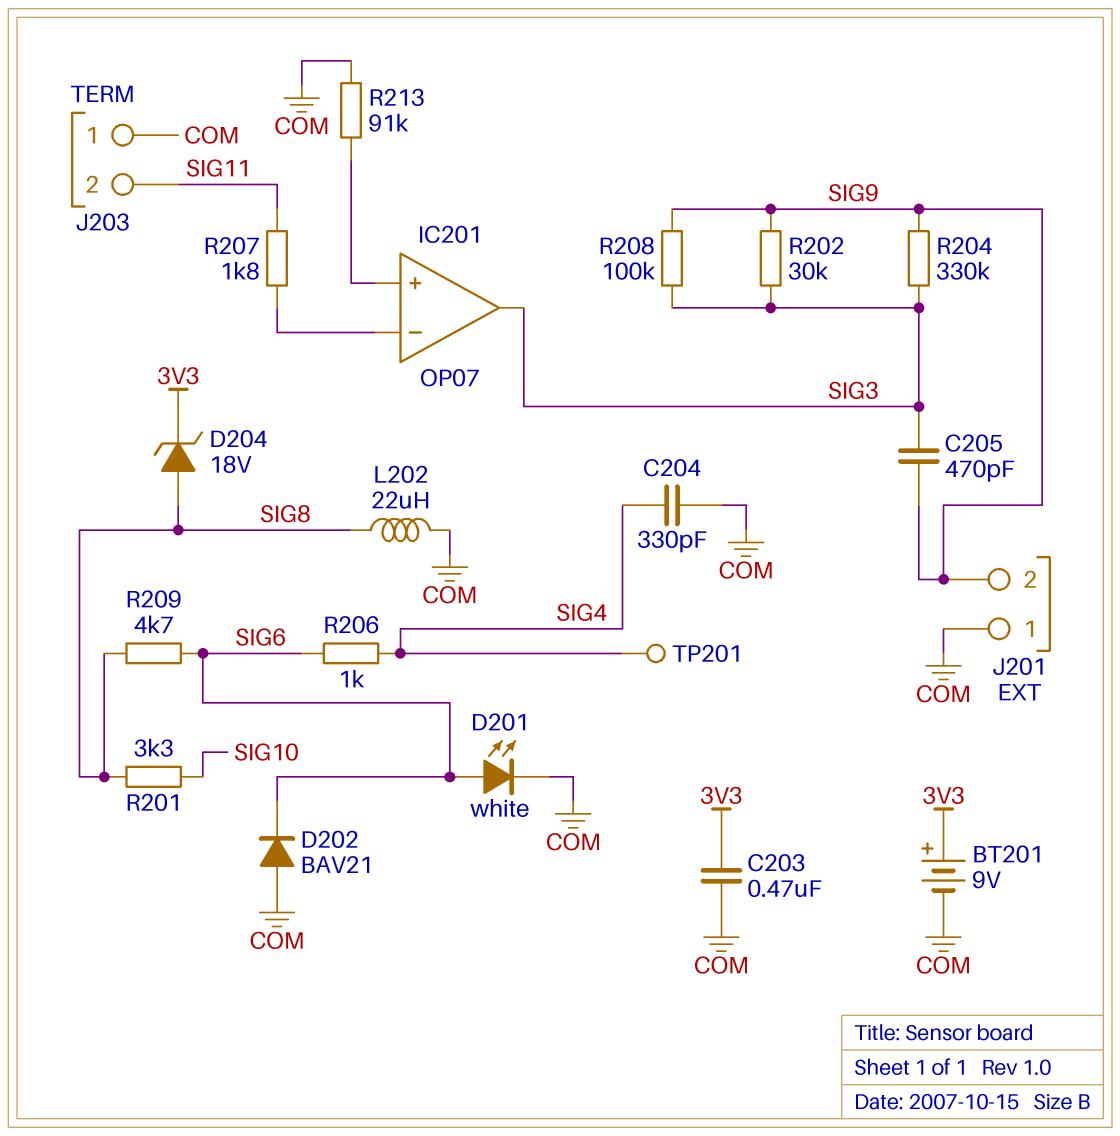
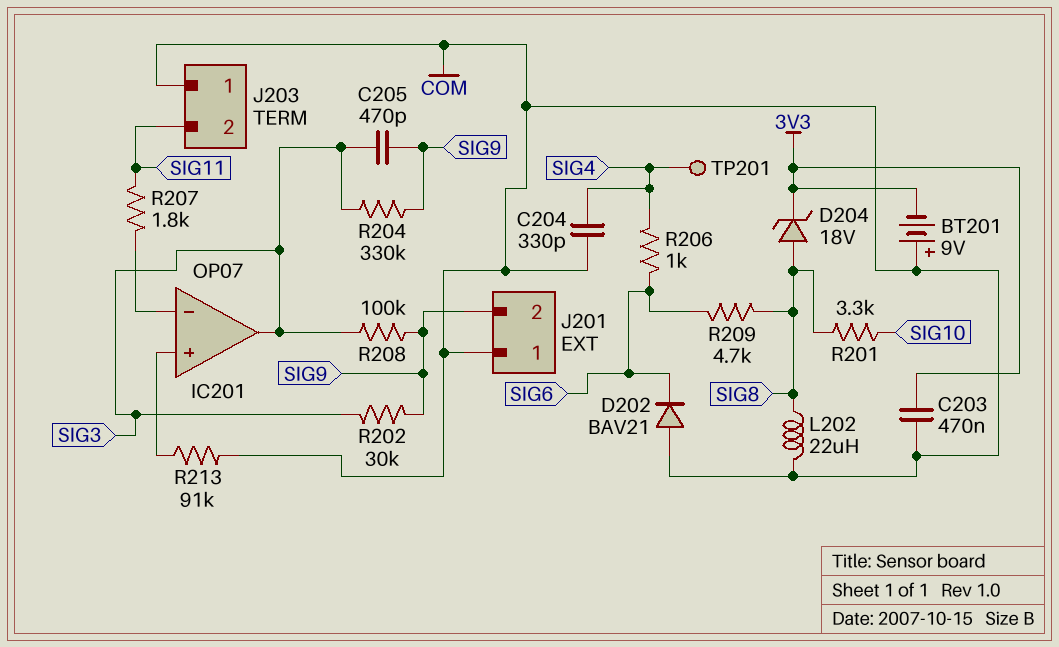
BT201: 9V (plus 3V3, minus COM) -> 9V (plus COM, minus 3V3)
D201: LED white (A SIG6, K COM) -> none

